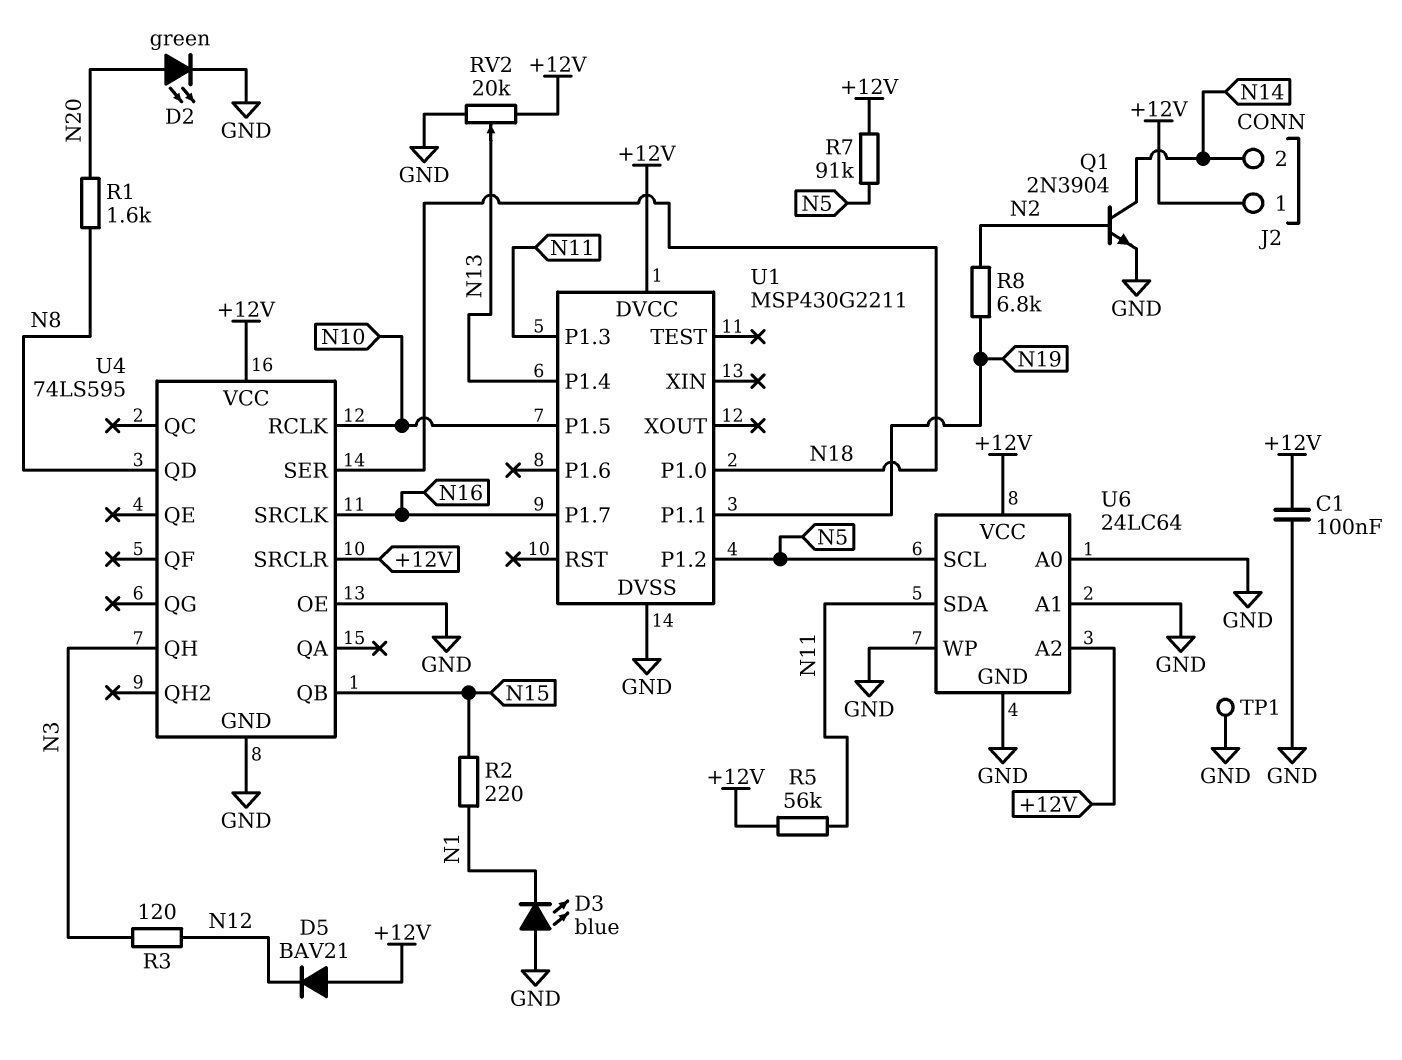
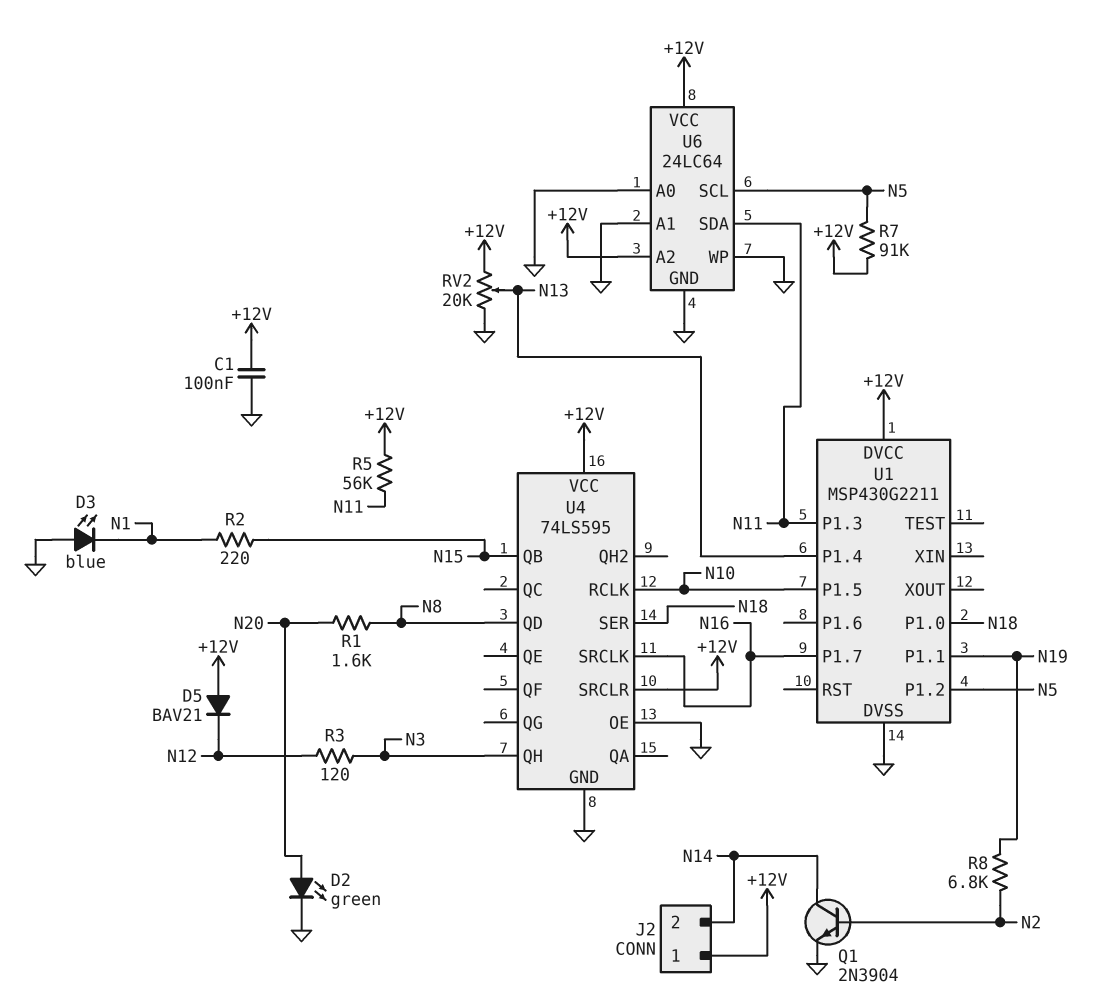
TP1: test point (GND) -> none

